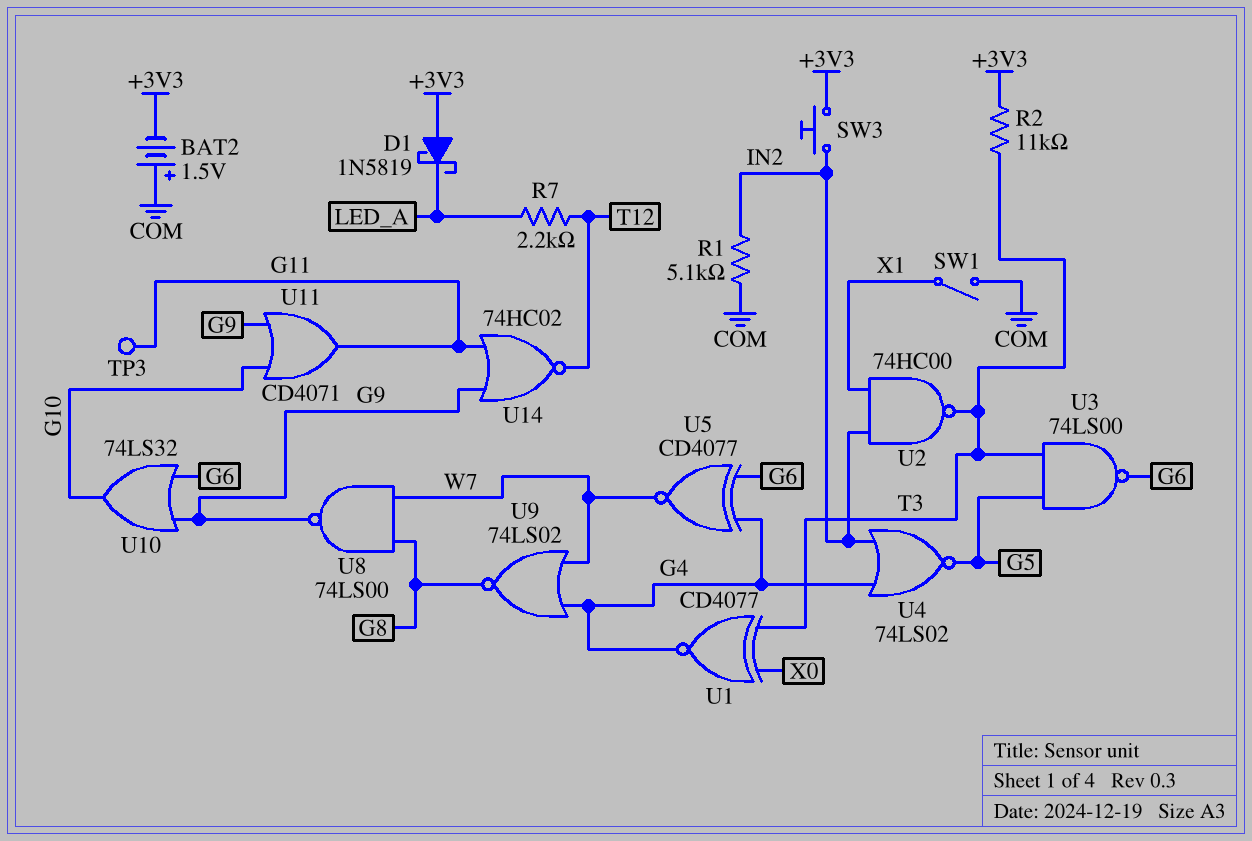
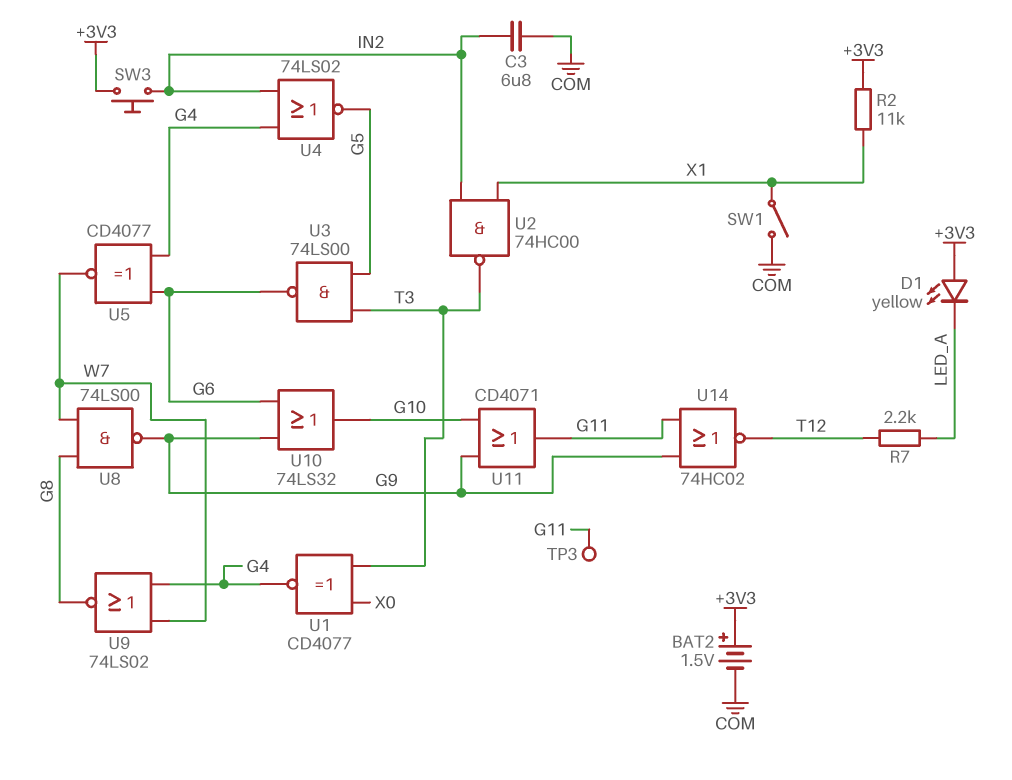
BAT2: 1.5V (plus COM, minus +3V3) -> 1.5V (plus +3V3, minus COM)
C3: none -> 6.8uF (COM, IN2)
D1: schottky 1N5819 (A +3V3, K LED_A) -> LED yellow (A +3V3, K LED_A)
R1: 5.1k (COM, IN2) -> none
R2: 11k (+3V3, T3) -> 11k (+3V3, X1)

